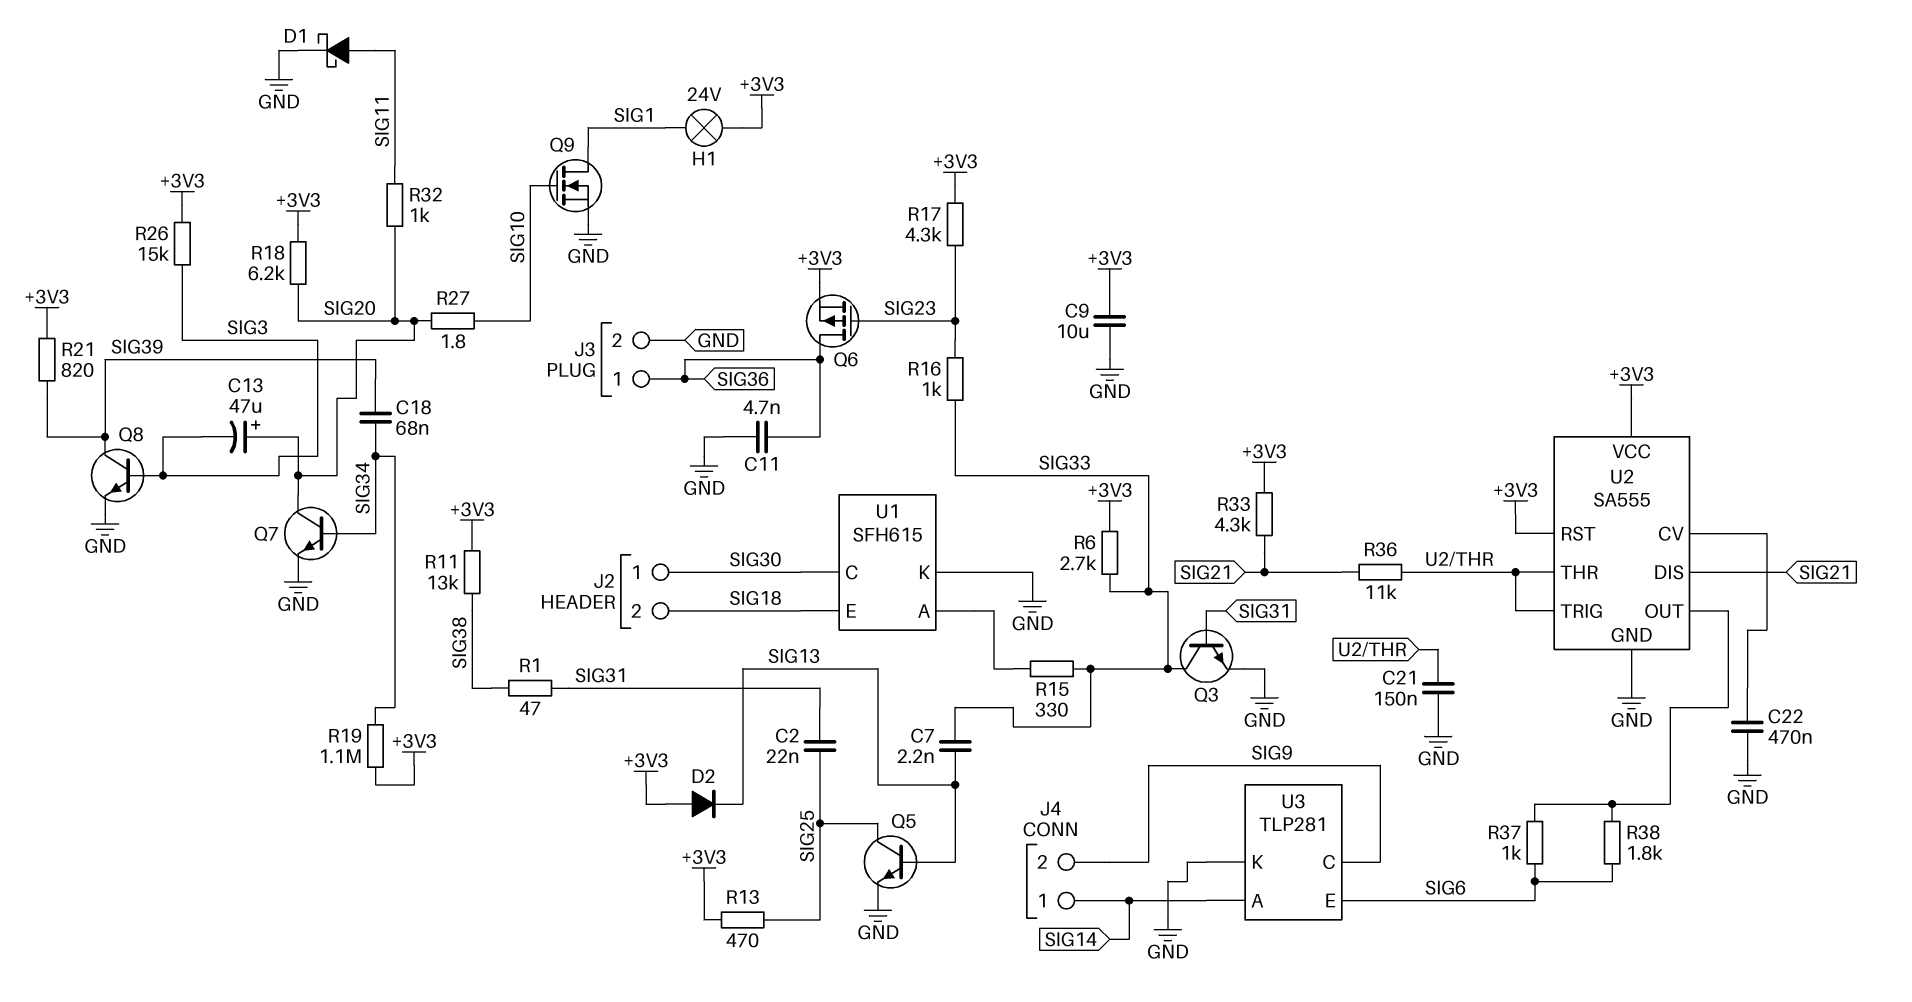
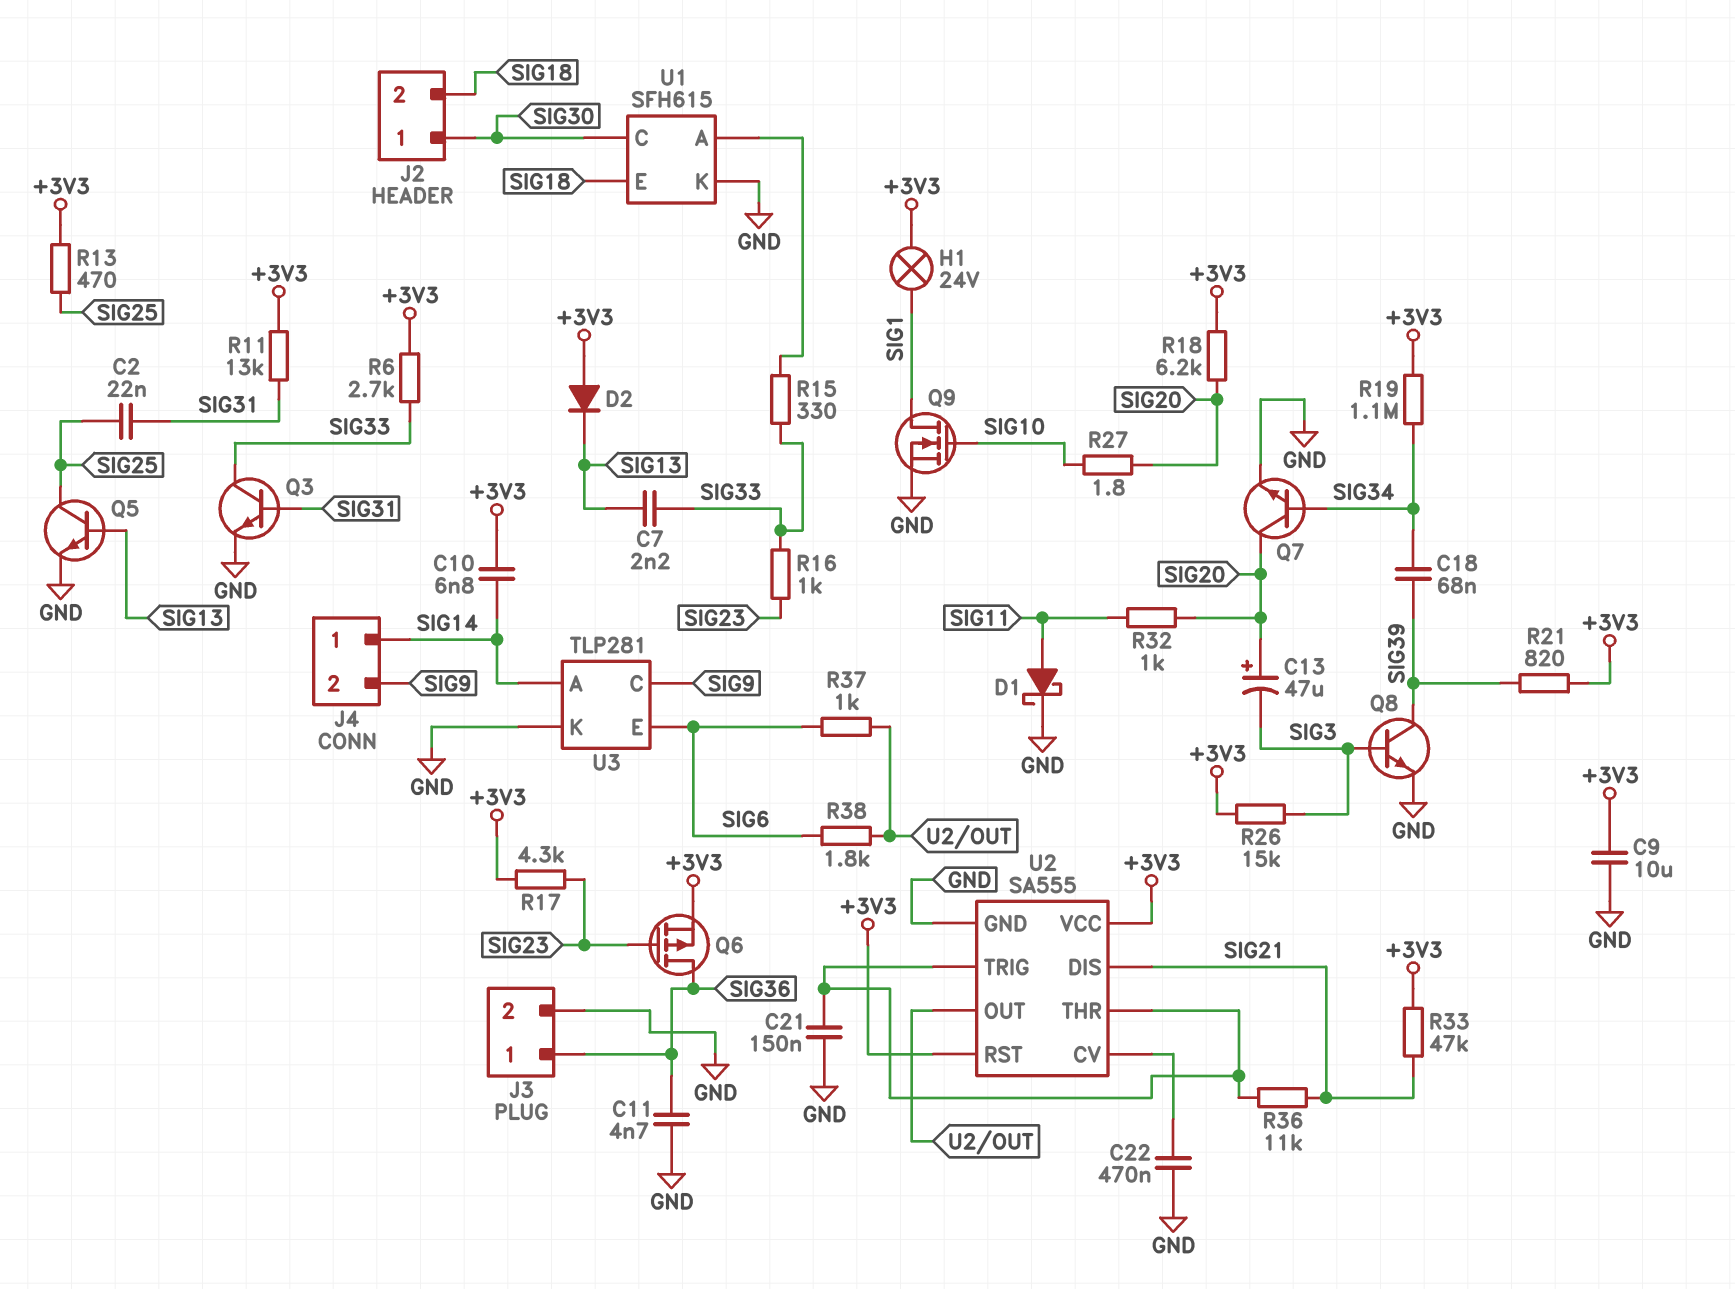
C10: none -> 6.8nF (+3V3, SIG14)
R1: 47 (SIG31, SIG38) -> none
R11: 13k (+3V3, SIG38) -> 13k (+3V3, SIG31)
R33: 4.3k (+3V3, SIG21) -> 47k (+3V3, SIG21)

